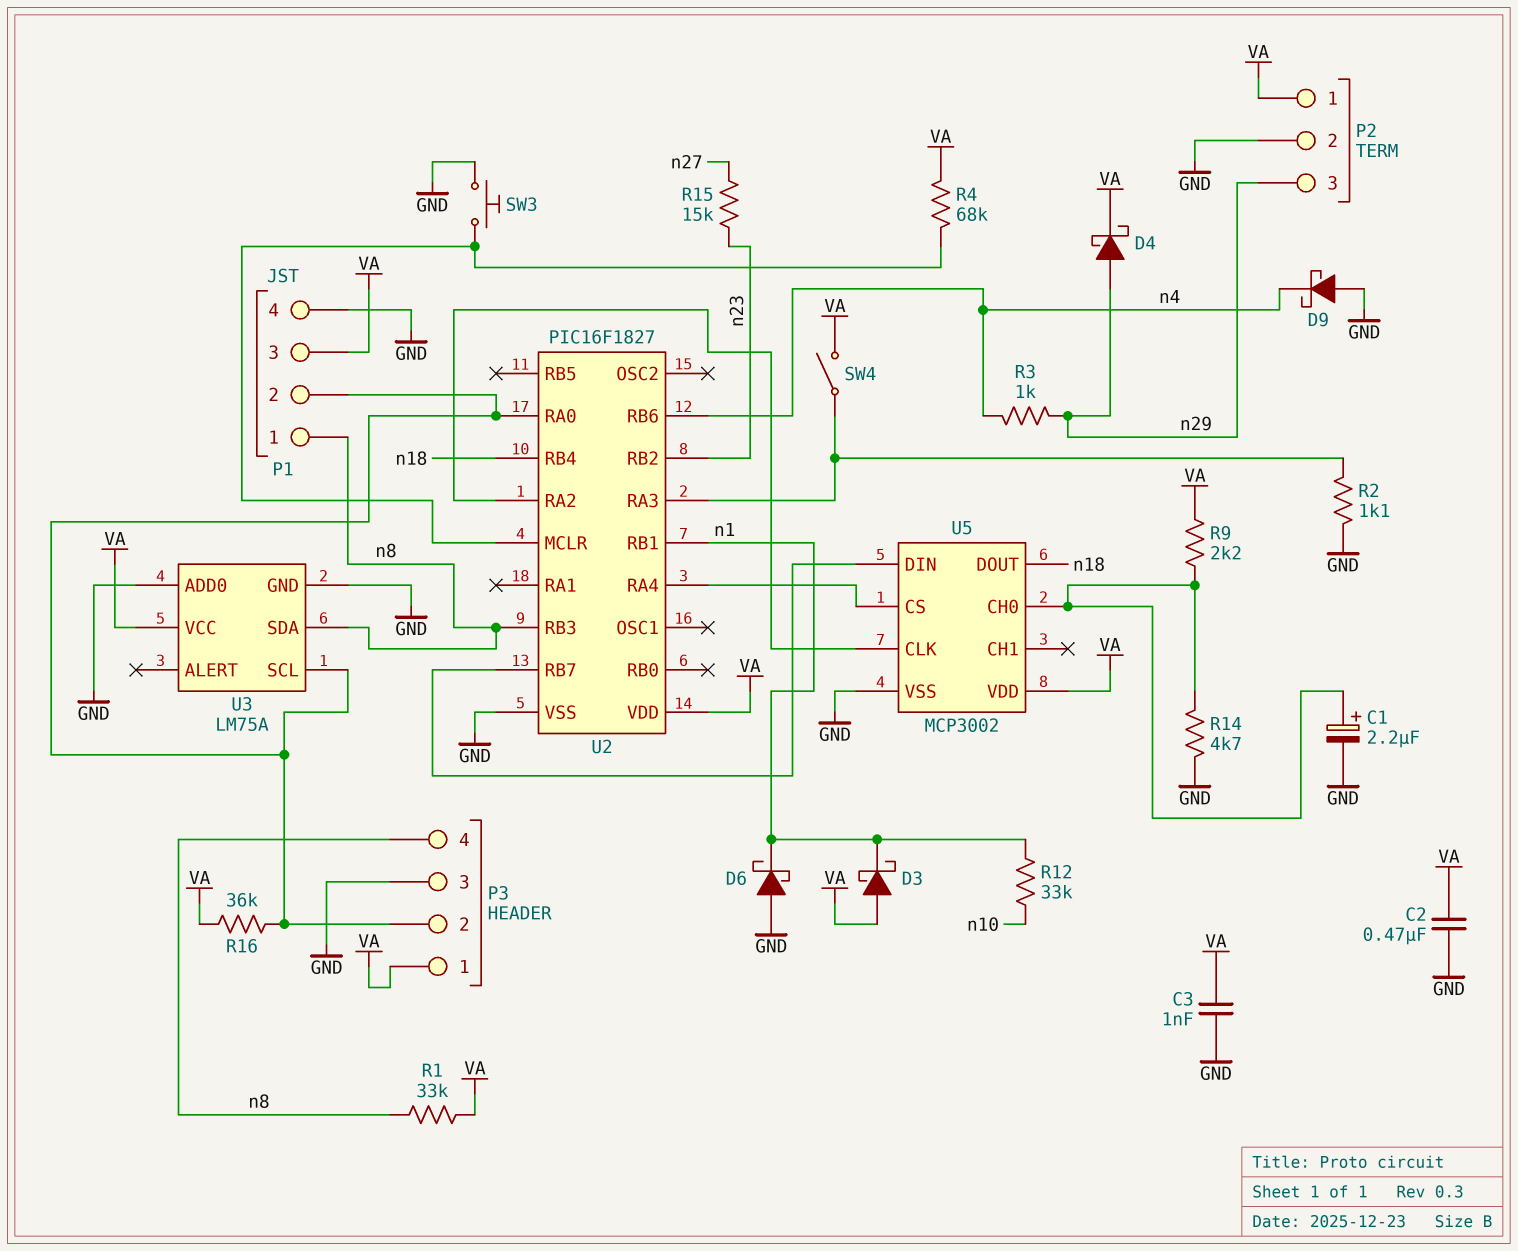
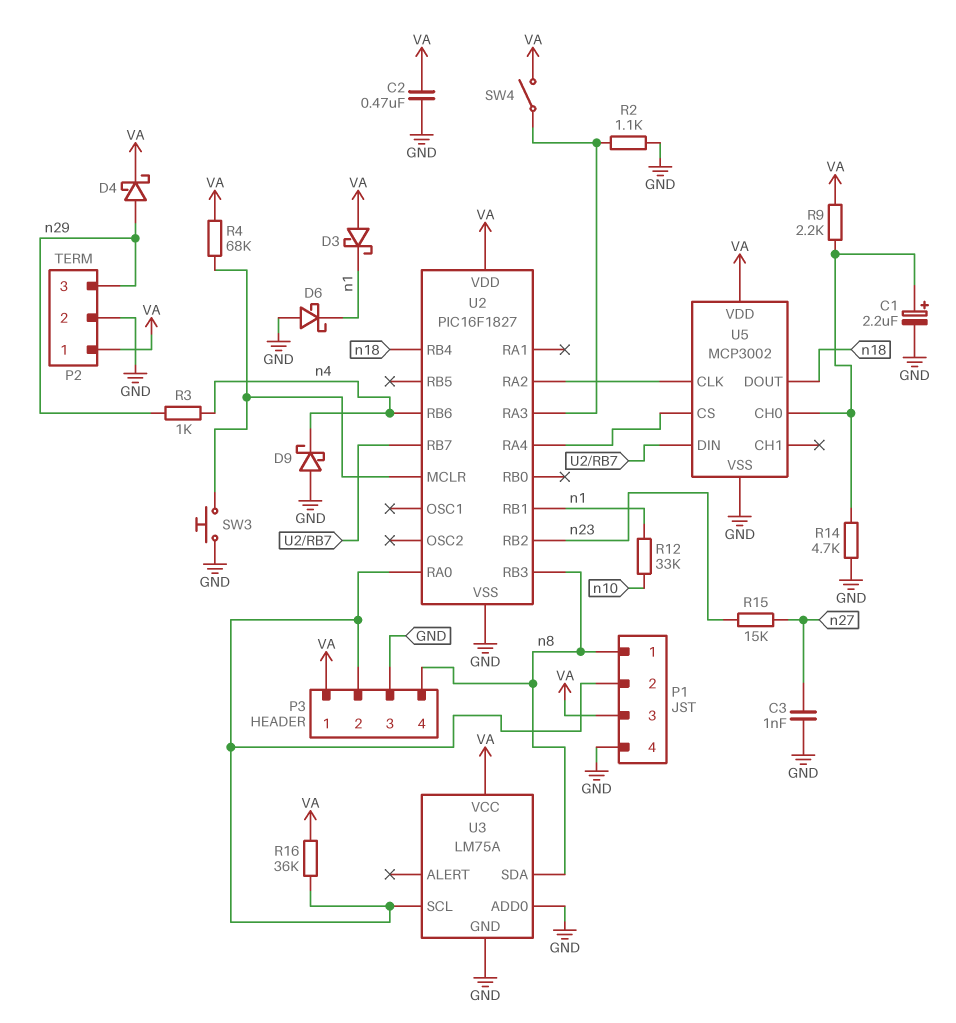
C3: 1nF (GND, VA) -> 1nF (GND, n27)
R1: 33k (VA, n8) -> none

